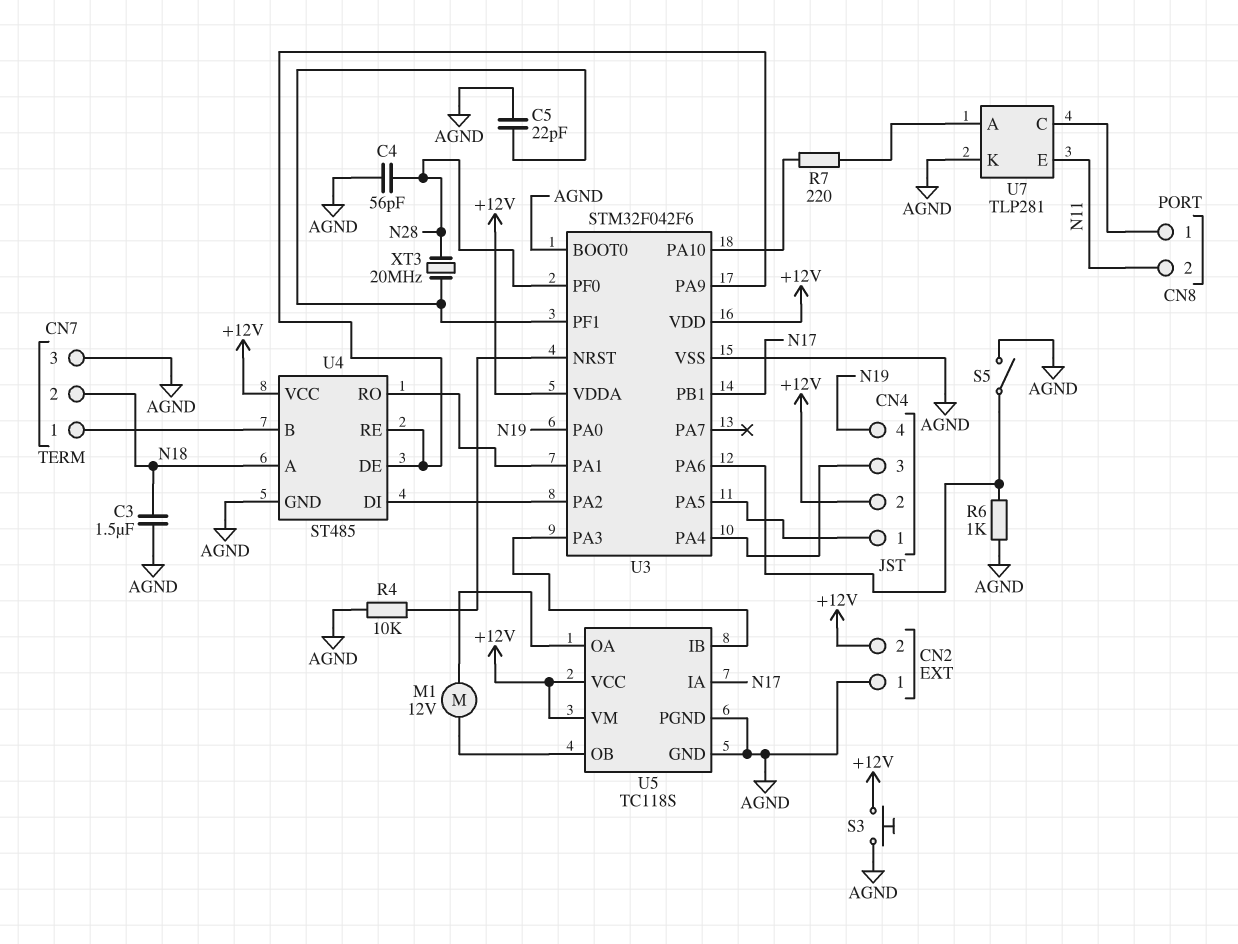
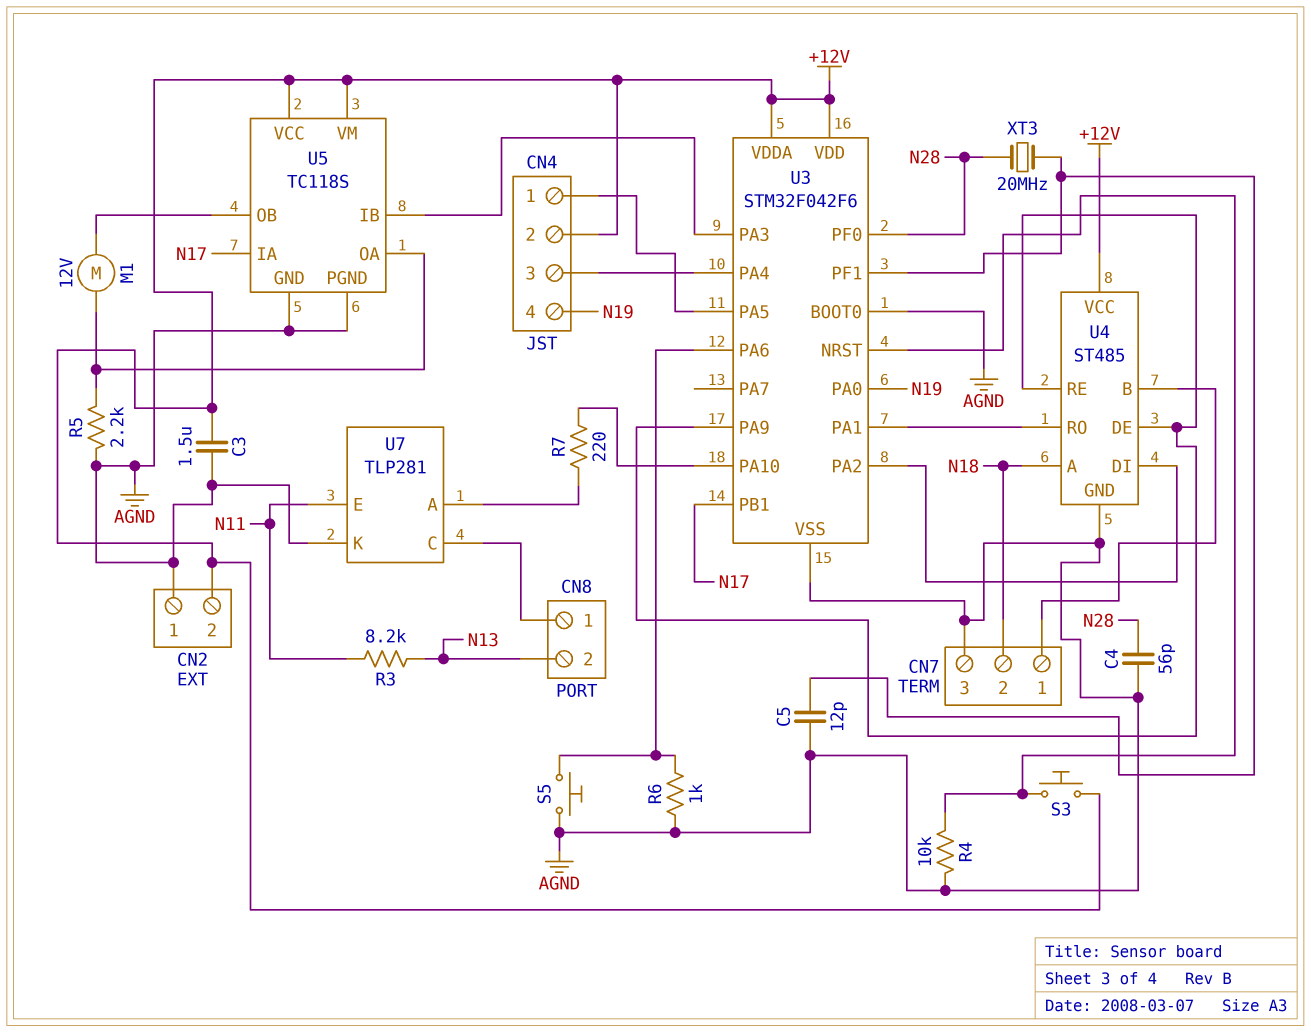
C3: 1.5uF (AGND, N18) -> 1.5uF (+12V, AGND)
C5: 22pF (AGND, U3/PF1) -> 12pF (AGND, U3/PF1)
CN8 pin 2: N11 -> N13
R3: none -> 8.2k (N11, N13)
R5: none -> 2.2k (AGND, U5/OA)
S3: button (+12V, AGND) -> button (+12V, U3/NRST)
S5: switch (AGND, U3/PA6) -> button (AGND, U3/PA6)

